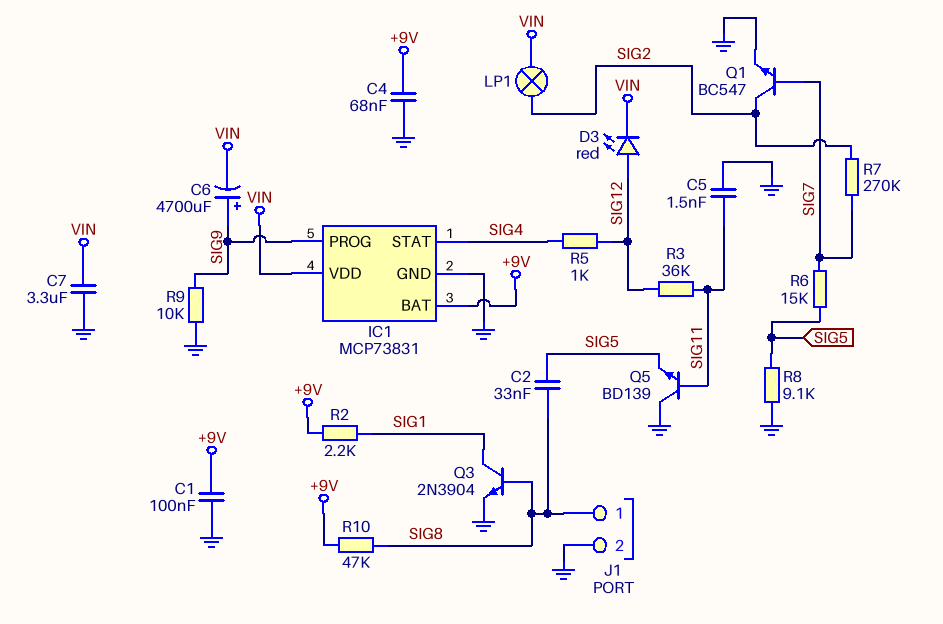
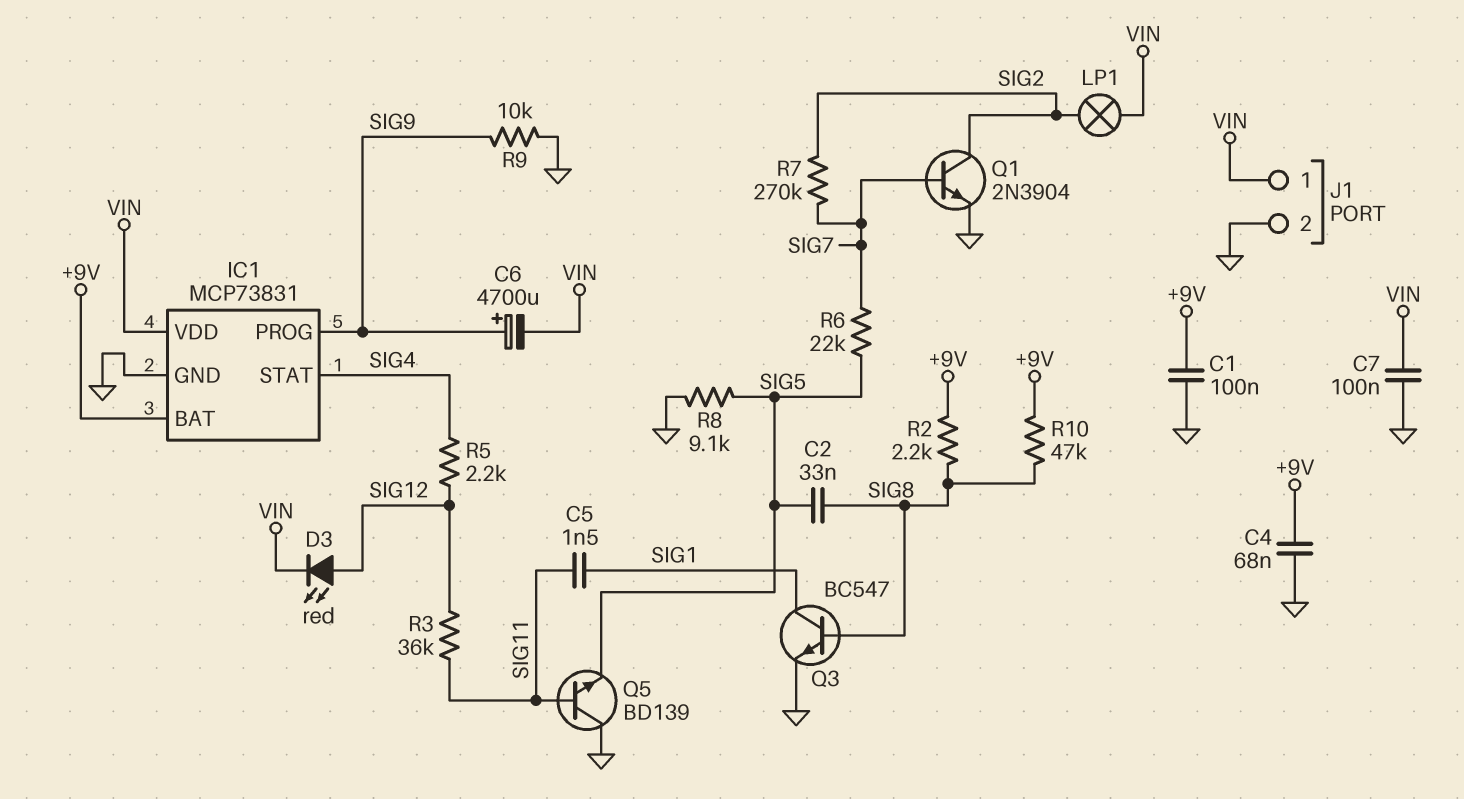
C5: 1.5nF (GND, SIG11) -> 1.5nF (SIG1, SIG11)
C7: 3.3uF (GND, VIN) -> 100nF (GND, VIN)
J1 pin 1: SIG8 -> VIN
Q1: NPN BC547 (B SIG7, C SIG2, E GND) -> NPN 2N3904 (B SIG7, C SIG2, E GND)
Q3: NPN 2N3904 (B SIG8, C SIG1, E GND) -> NPN BC547 (B SIG8, C SIG1, E GND)
R2: 2.2k (+9V, SIG1) -> 2.2k (+9V, SIG8)
R5: 1k (SIG4, SIG12) -> 2.2k (SIG4, SIG12)
R6: 15k (SIG5, SIG7) -> 22k (SIG5, SIG7)

